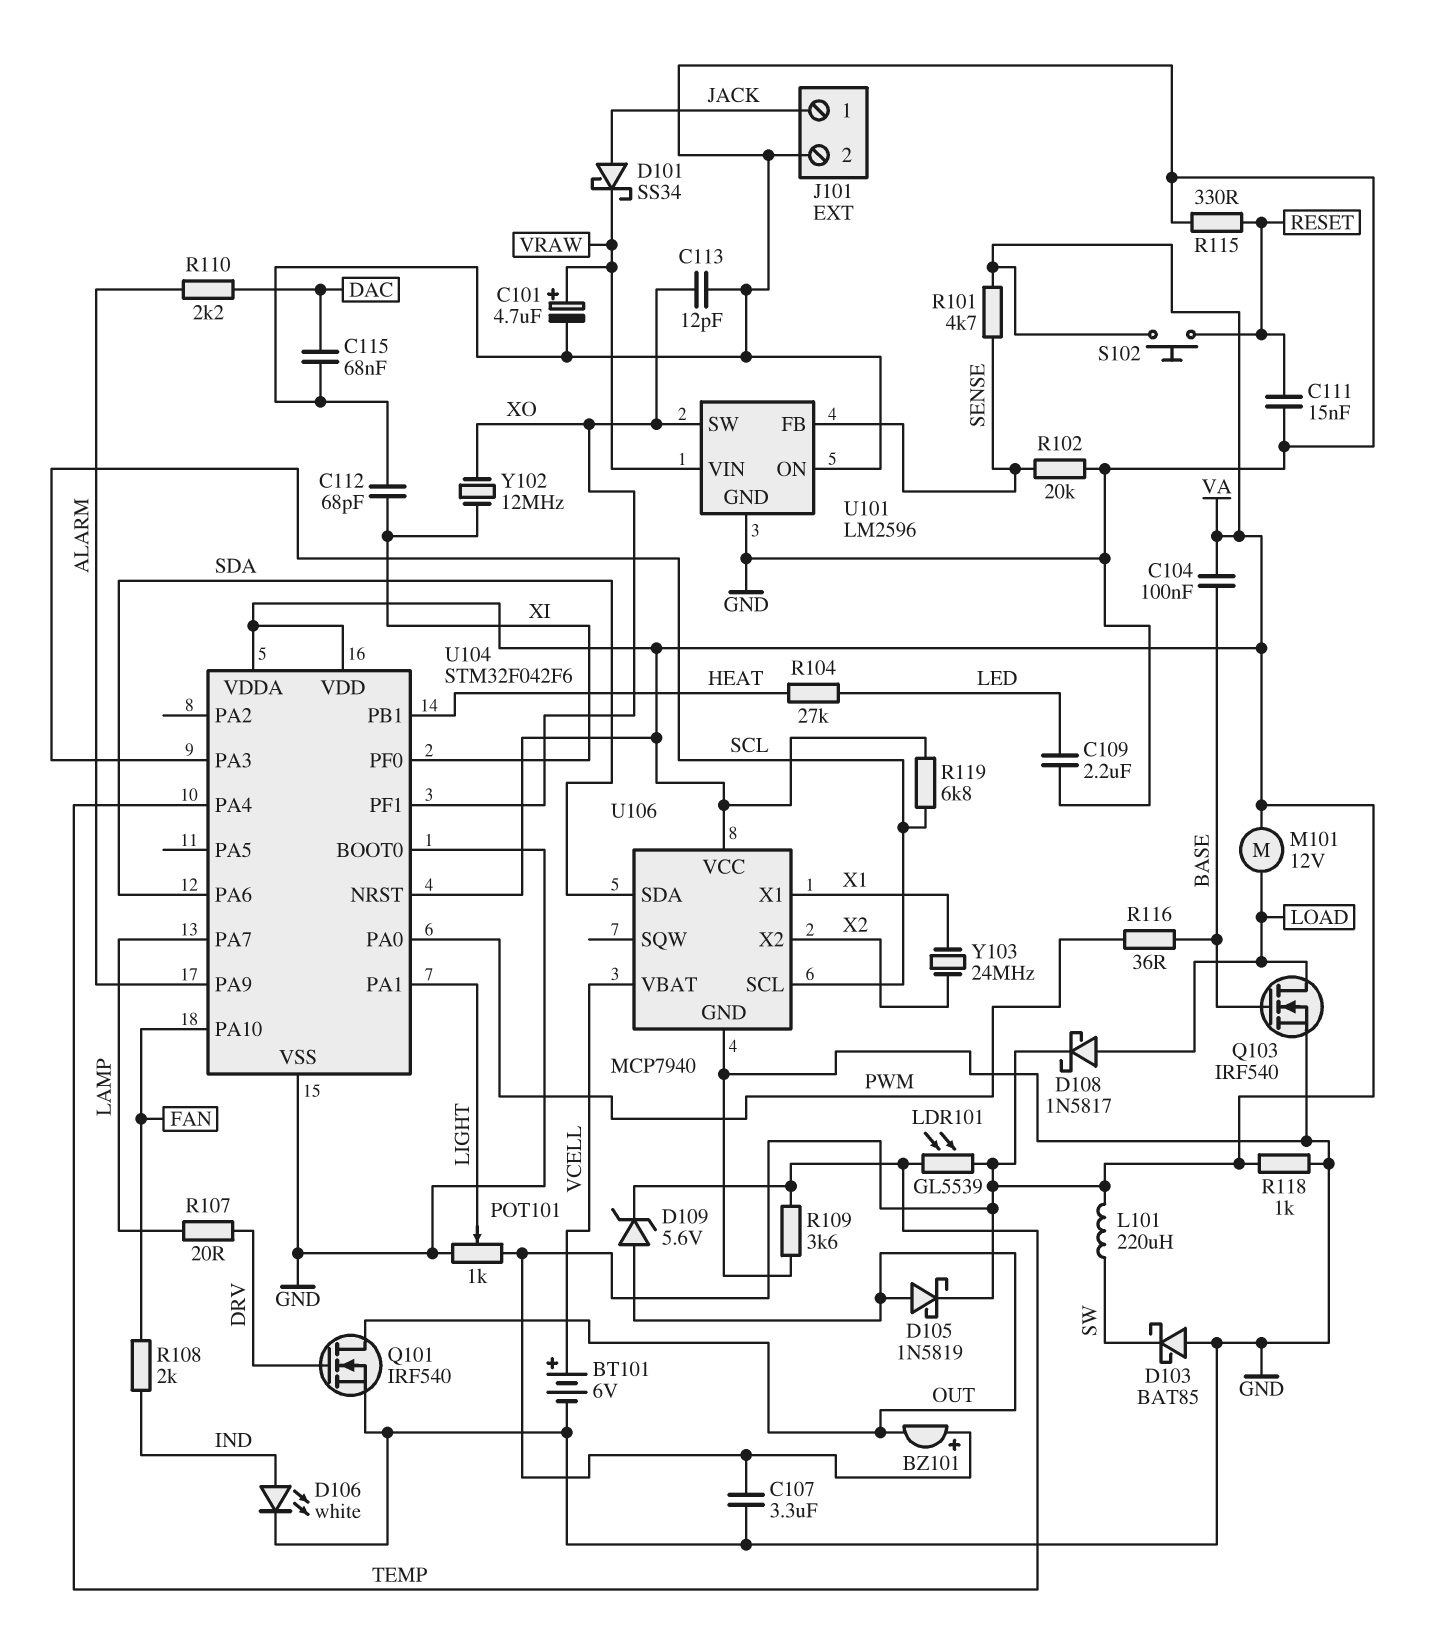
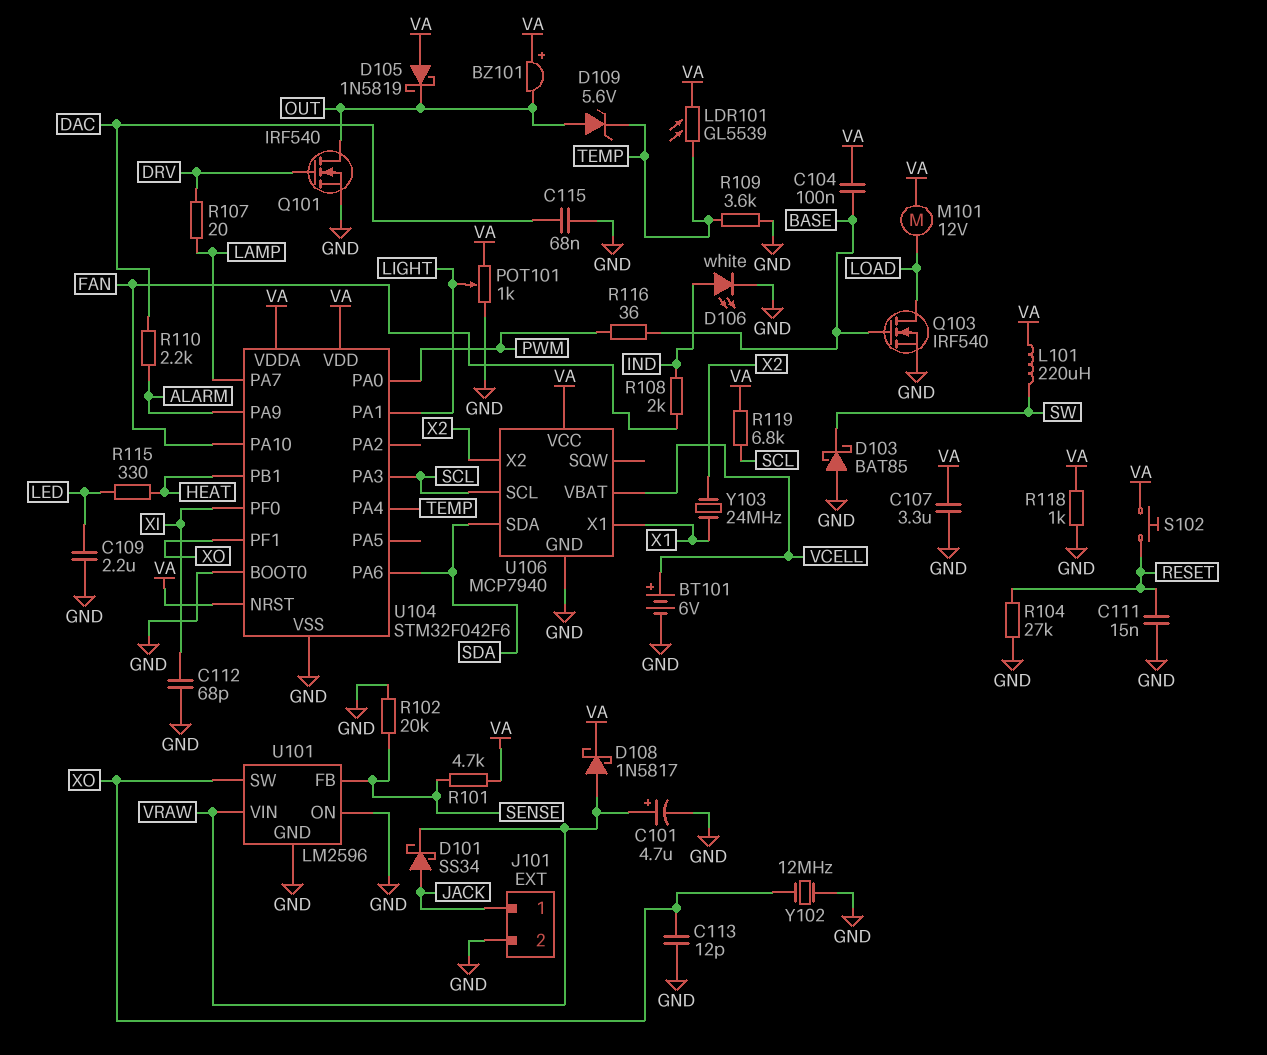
D105: schottky 1N5819 (A OUT, K VA) -> schottky 1N5819 (A VA, K OUT)
D108: schottky 1N5817 (A LOAD, K VA) -> schottky 1N5817 (A VRAW, K VA)
R104: 27k (HEAT, LED) -> 27k (GND, RESET)
R115: 330 (GND, RESET) -> 330 (HEAT, LED)
Y102: 12MHz (XI, XO) -> 12MHz (GND, XO)

